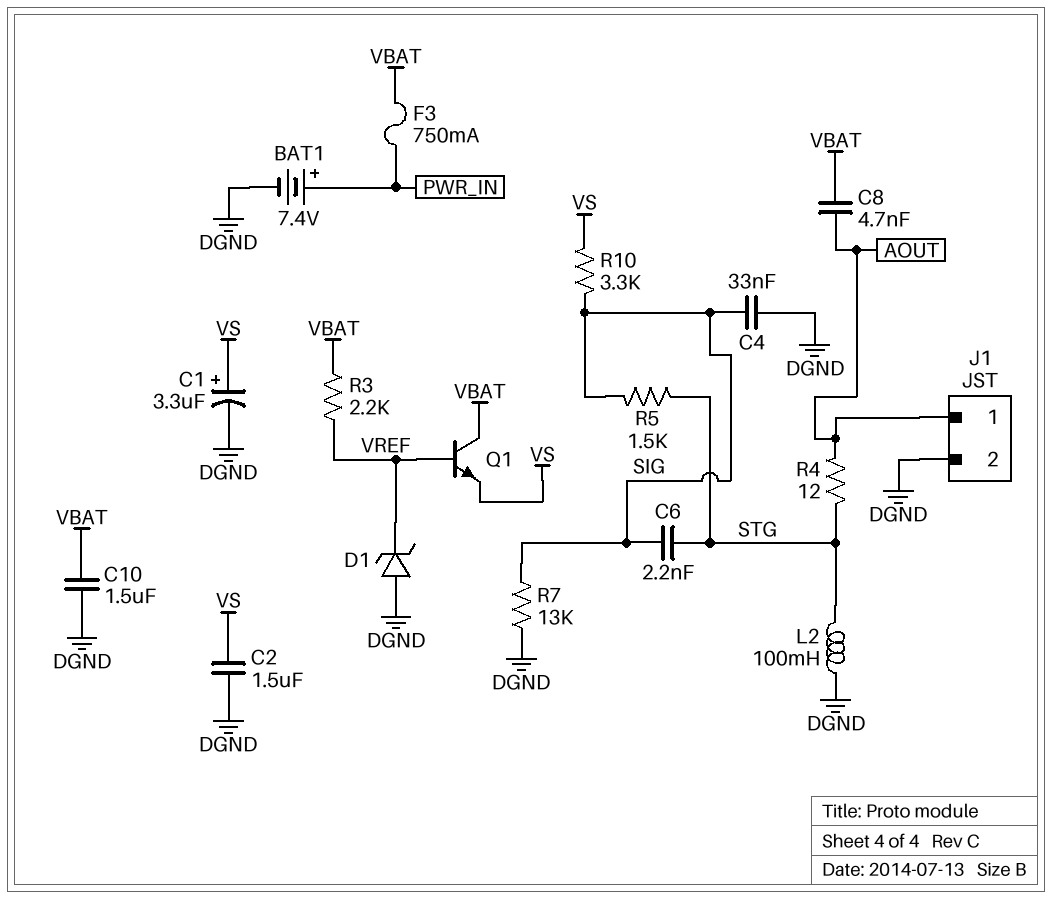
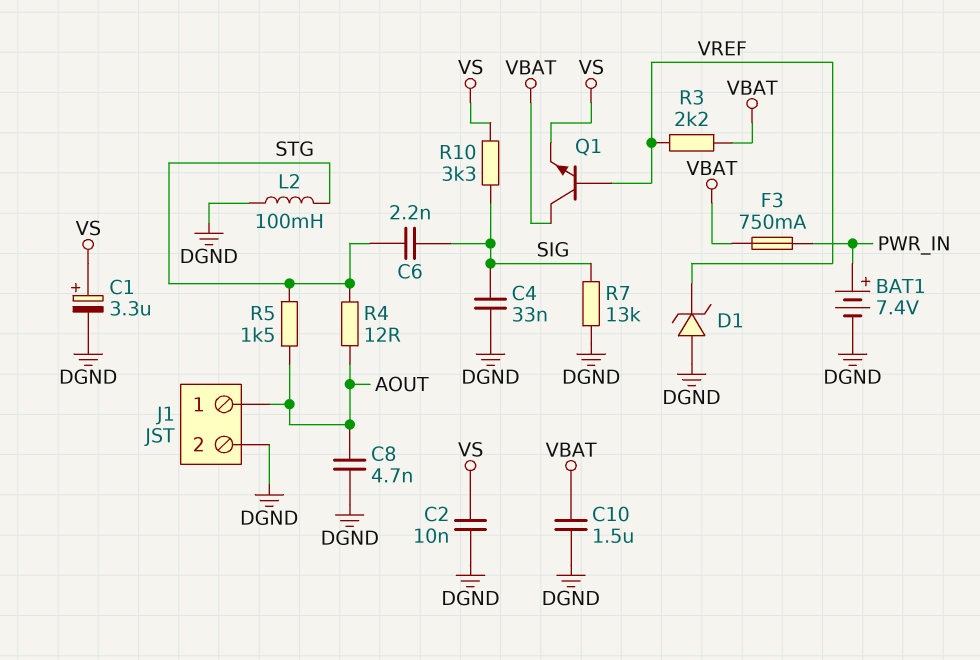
C2: 1.5uF (DGND, VS) -> 10nF (DGND, VS)
C8: 4.7nF (AOUT, VBAT) -> 4.7nF (AOUT, DGND)
R5: 1.5k (SIG, STG) -> 1.5k (AOUT, STG)

